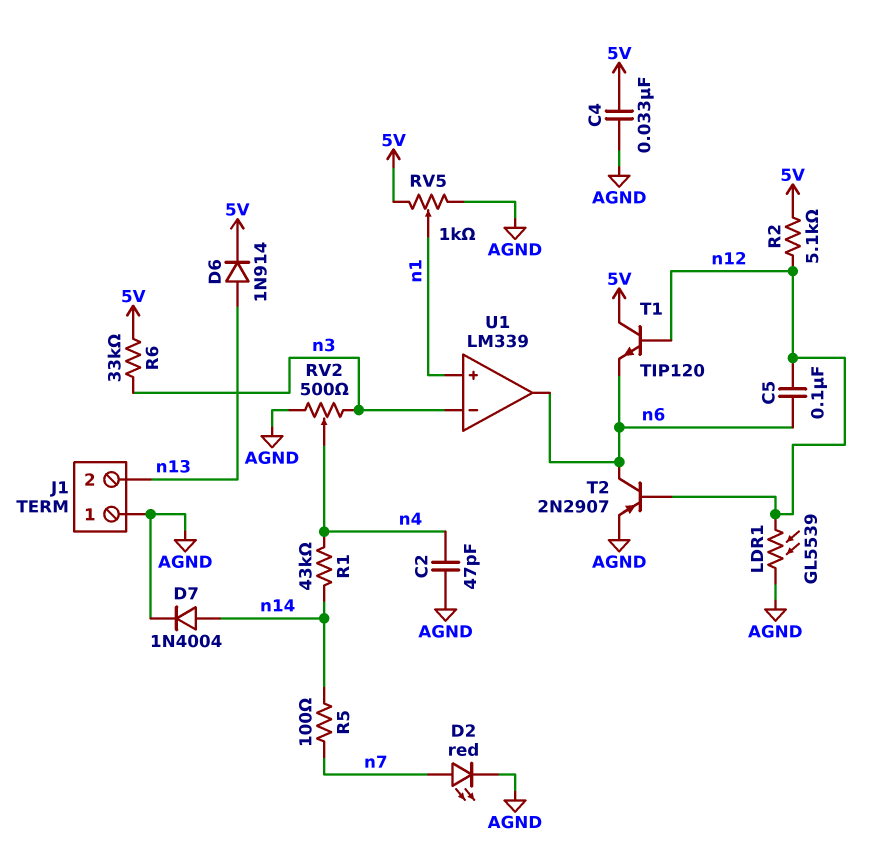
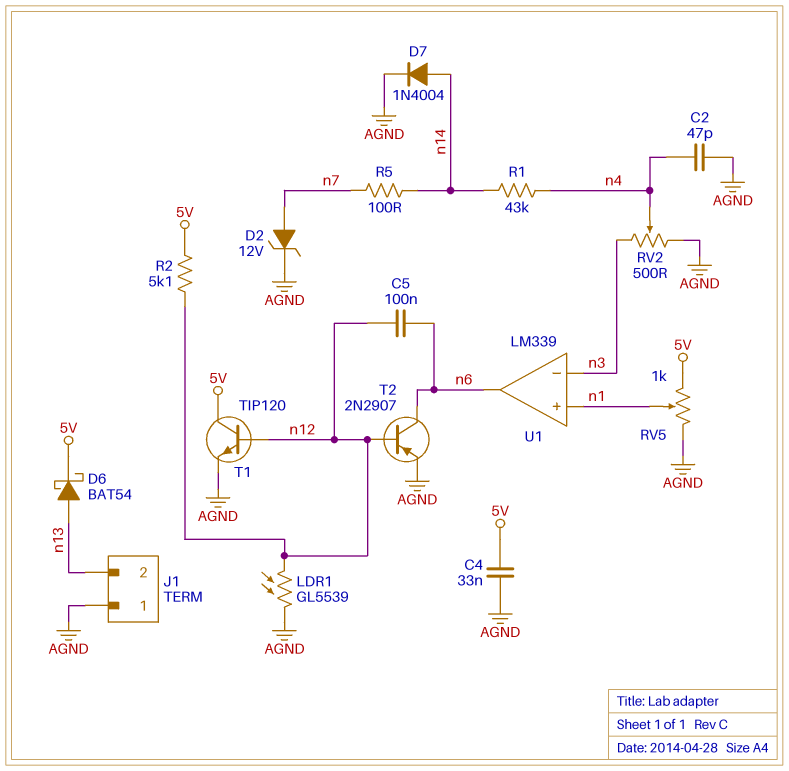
D2: LED red (A n7, K AGND) -> zener 12V (A n7, K AGND)
D6: diode 1N914 (A n13, K 5V) -> schottky BAT54 (A n13, K 5V)
R6: 33k (5V, n3) -> none
T1: NPN TIP120 (B n12, C 5V, E n6) -> NPN TIP120 (B n12, C 5V, E AGND)

